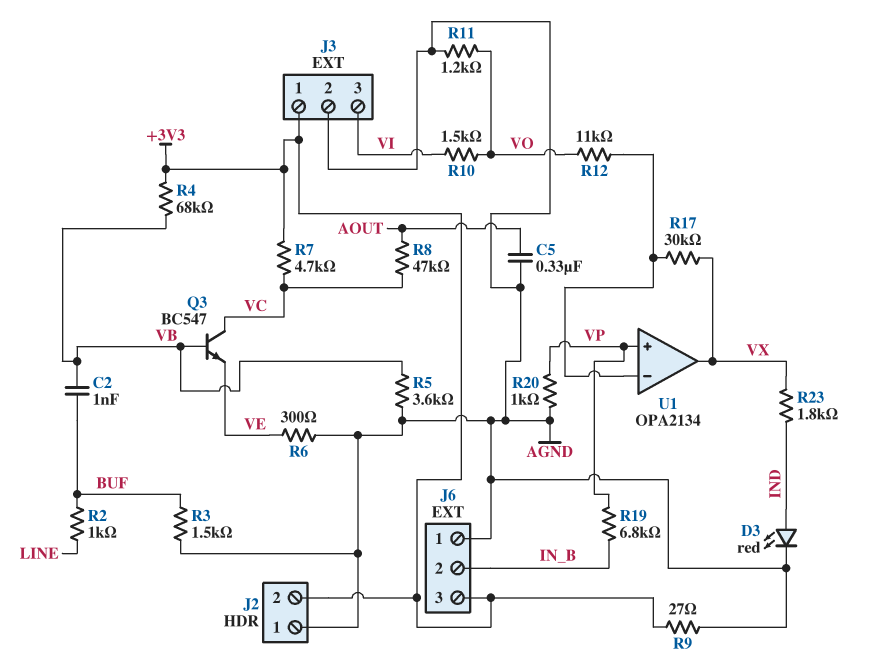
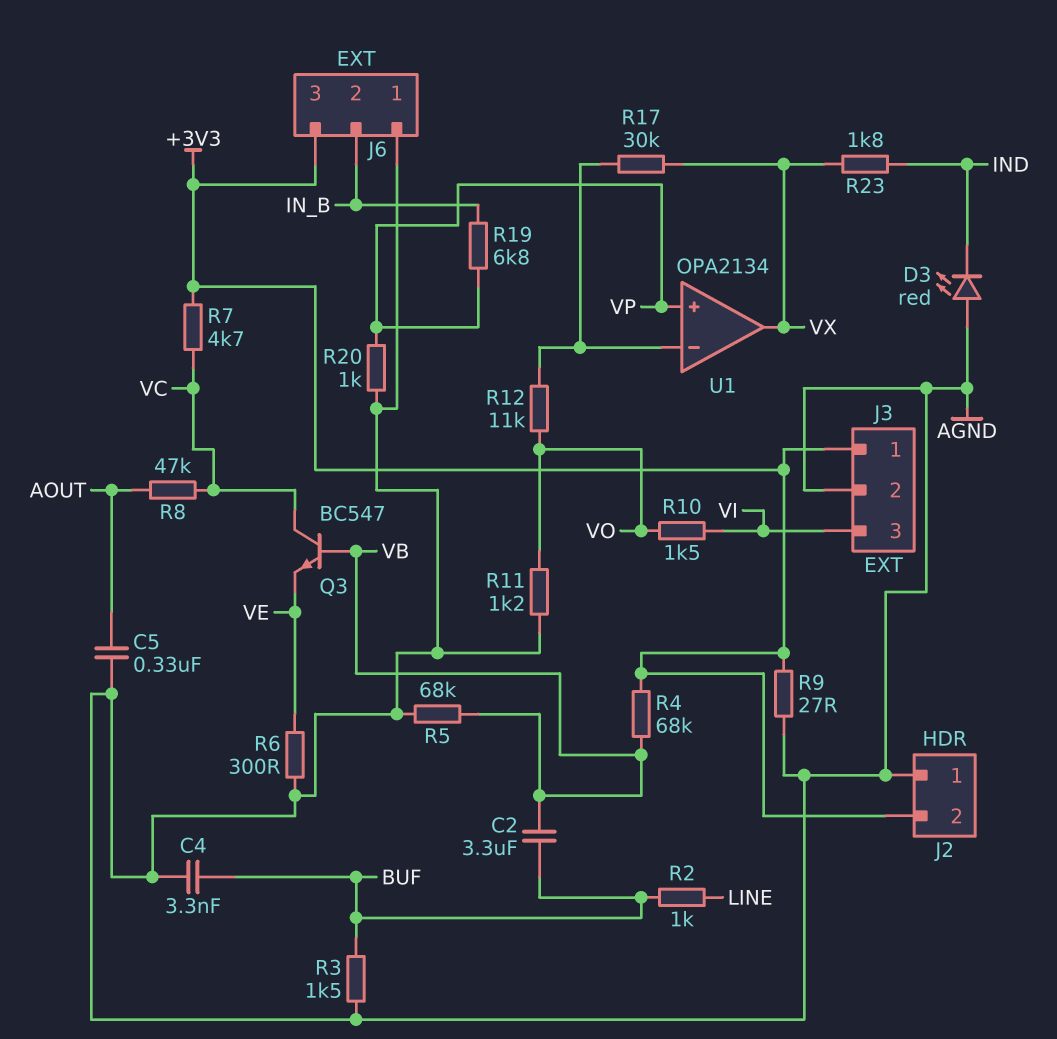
C2: 1nF (BUF, VB) -> 3.3uF (BUF, VB)
C4: none -> 3.3nF (AGND, BUF)
D3: LED red (A IND, K AGND) -> LED red (A AGND, K IND)
R5: 3.6k (AGND, VB) -> 68k (AGND, VB)

